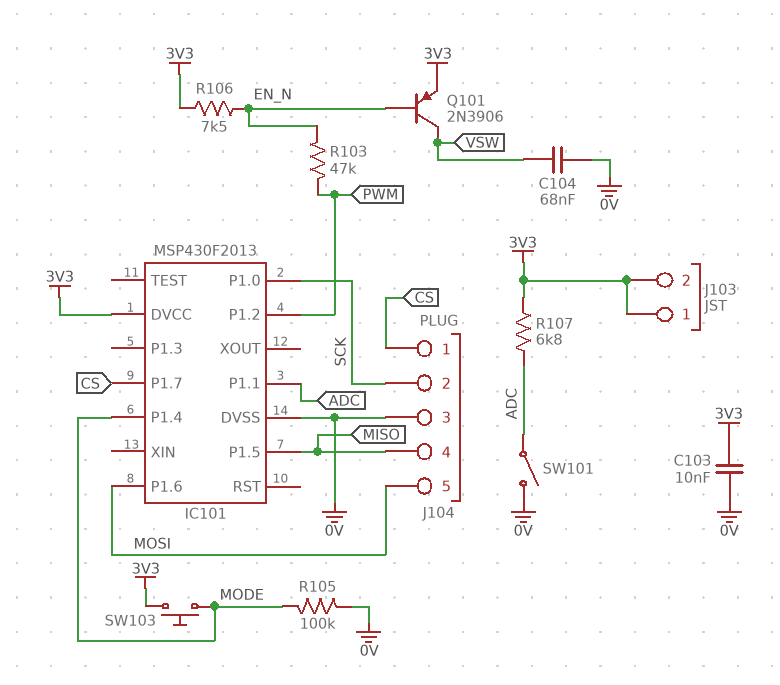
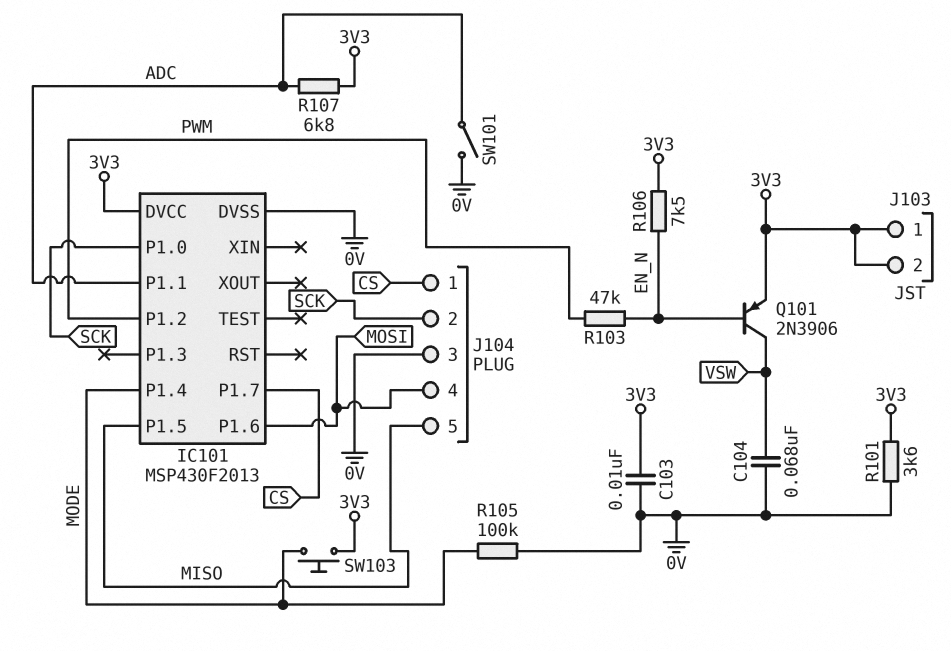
J104 pin 4: MISO -> MOSI
J104 pin 5: MOSI -> MISO
R101: none -> 3.6k (0V, 3V3)

